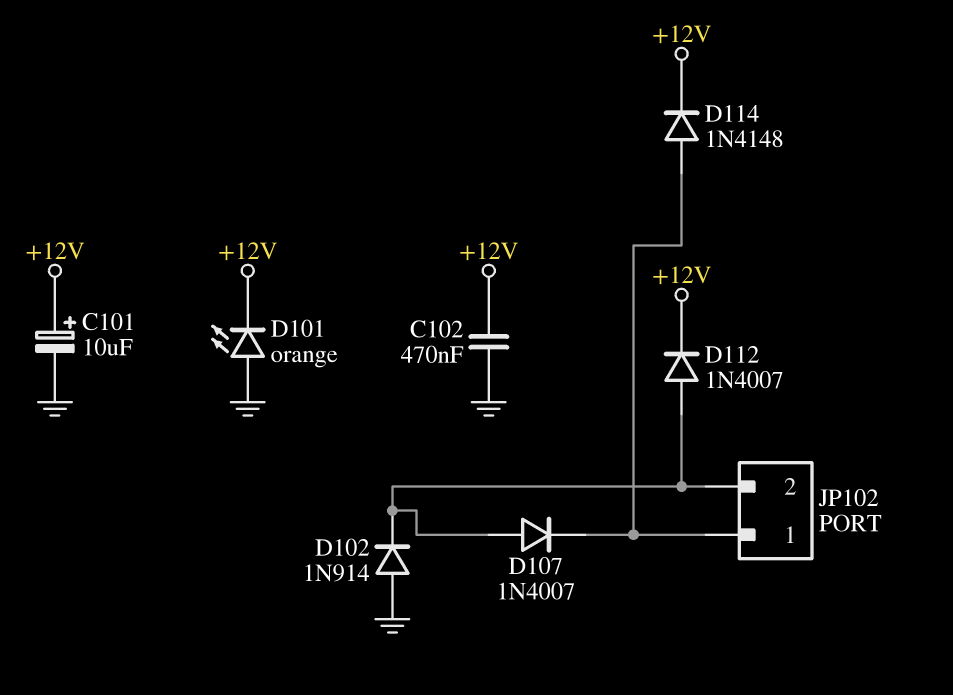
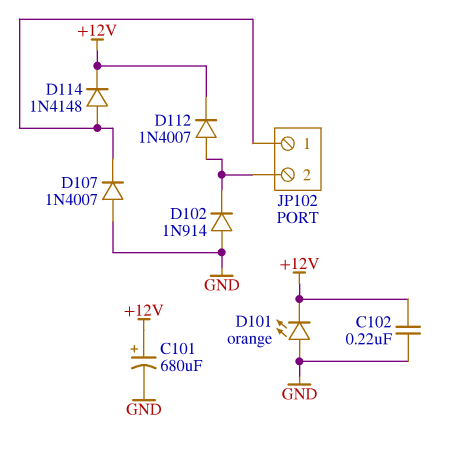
C101: 10uF (plus +12V, minus GND) -> 680uF (plus +12V, minus GND)
C102: 470nF (+12V, GND) -> 220nF (+12V, GND)
D107: diode 1N4007 (A JP102/2, K JP102/1) -> diode 1N4007 (A GND, K JP102/1)

